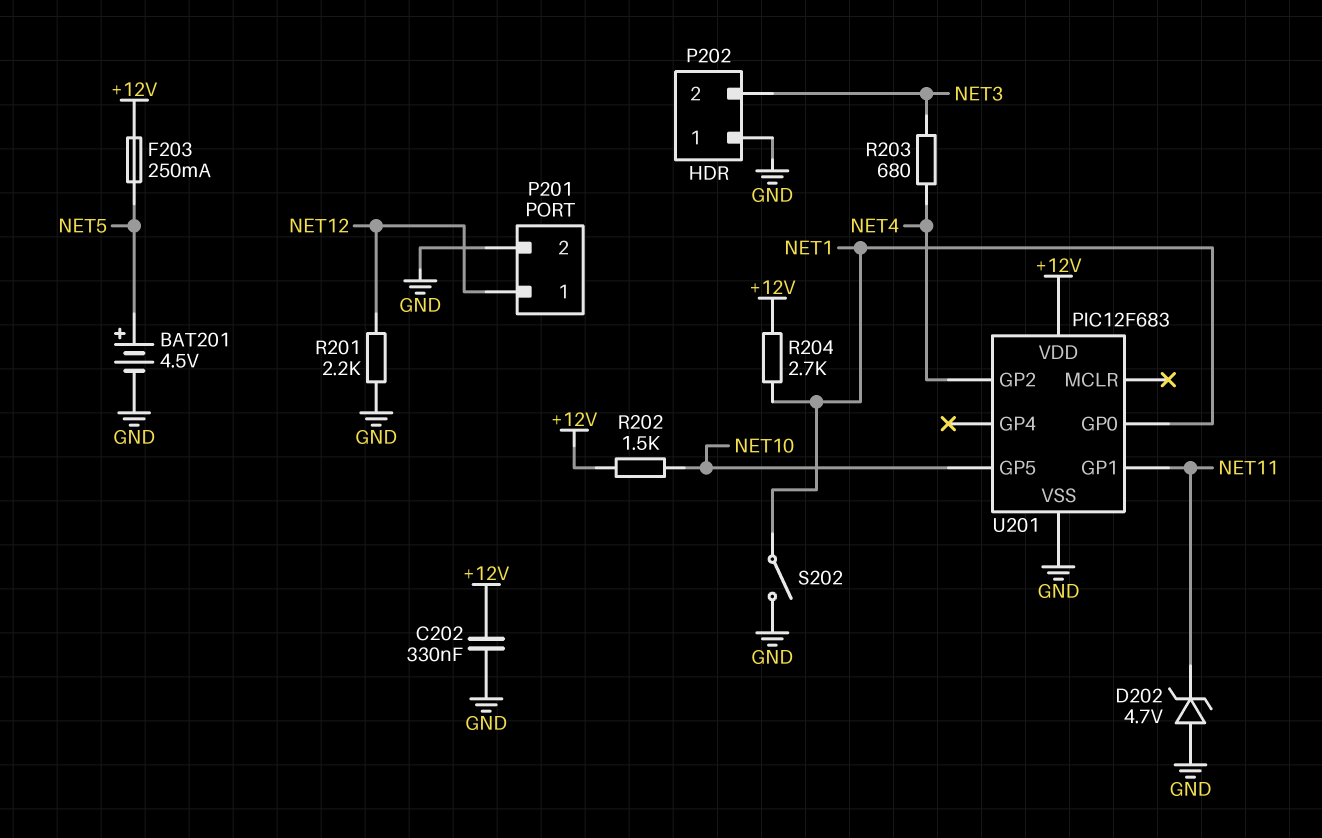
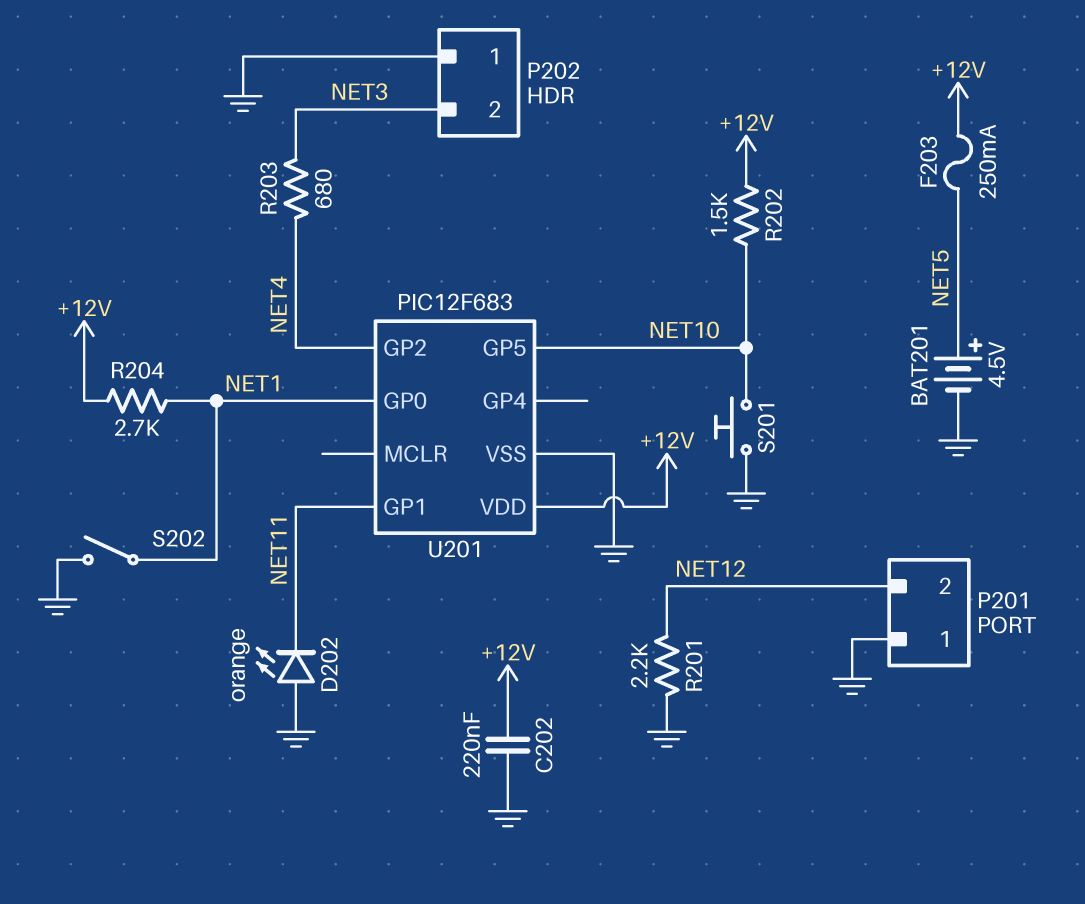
C202: 330nF (+12V, GND) -> 220nF (+12V, GND)
D202: zener 4.7V (A GND, K NET11) -> LED orange (A GND, K NET11)
P201 pin 1: NET12 -> GND
P201 pin 2: GND -> NET12
S201: none -> button (GND, NET10)

